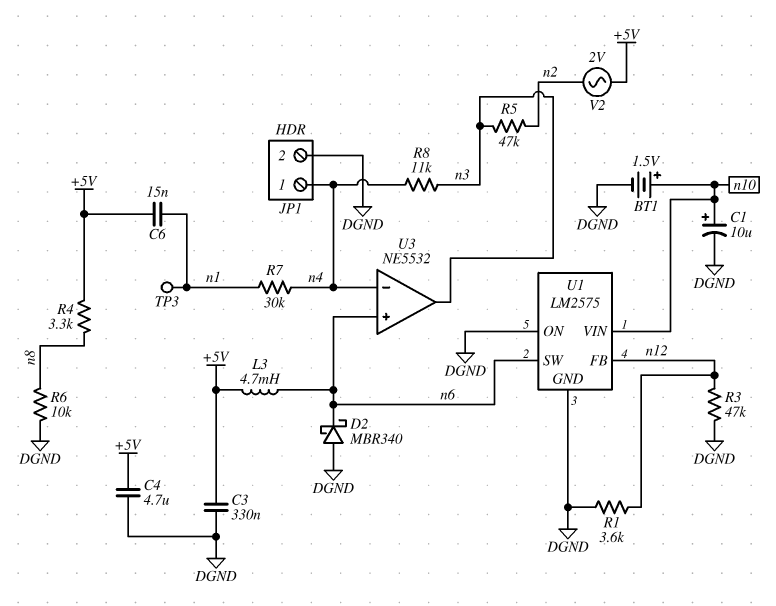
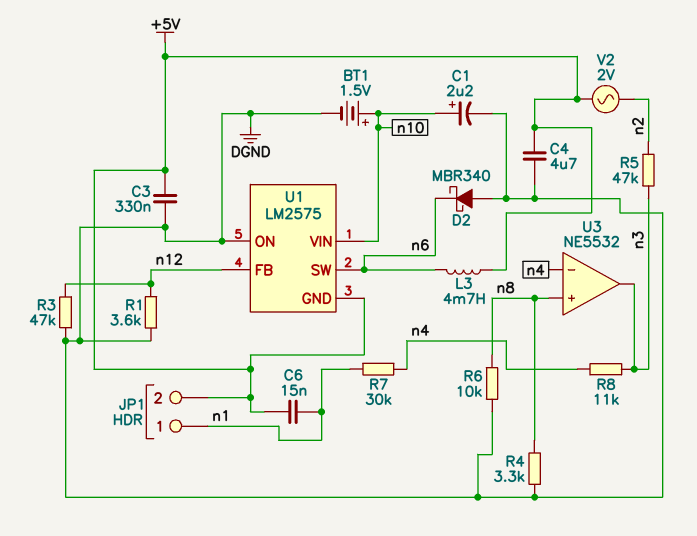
C1: 10uF (plus n10, minus DGND) -> 2.2uF (plus n10, minus DGND)
JP1 pin 1: n4 -> n1
JP1 pin 2: DGND -> +5V
R4: 3.3k (+5V, n8) -> 3.3k (DGND, n8)
TP3: test point (n1) -> none
U1 pin GND: DGND -> +5V
U3 pin in+: n6 -> n8

